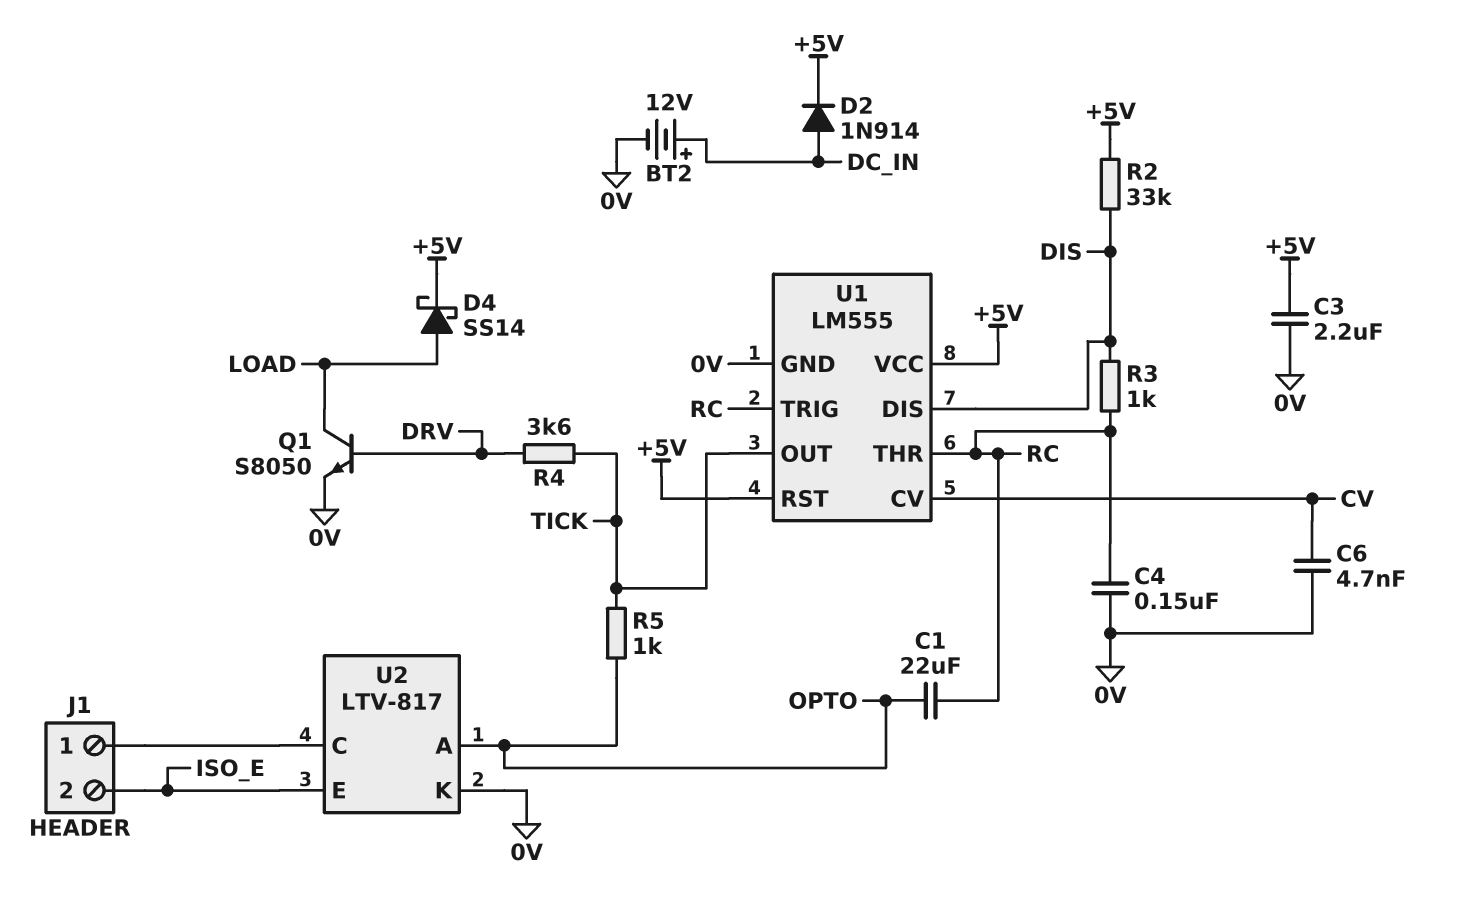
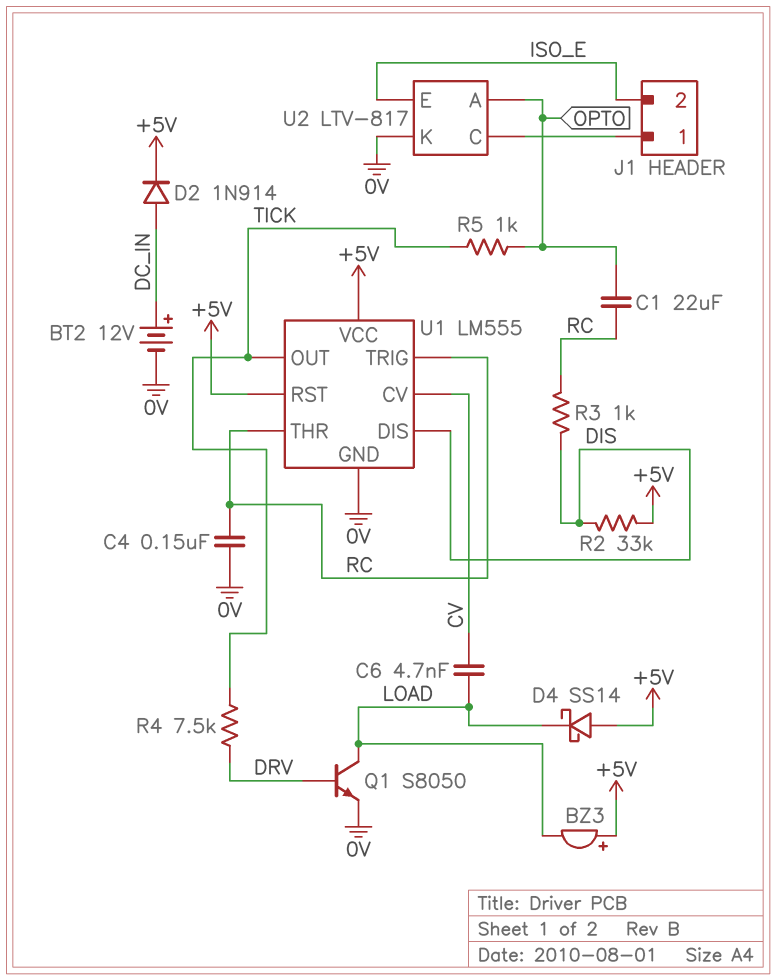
BZ3: none -> buzzer (plus +5V, minus LOAD)
C3: 2.2uF (+5V, 0V) -> none
C6: 4.7nF (0V, CV) -> 4.7nF (CV, LOAD)
D4: schottky SS14 (A LOAD, K +5V) -> schottky SS14 (A +5V, K LOAD)
R4: 3.6k (DRV, TICK) -> 7.5k (DRV, TICK)

